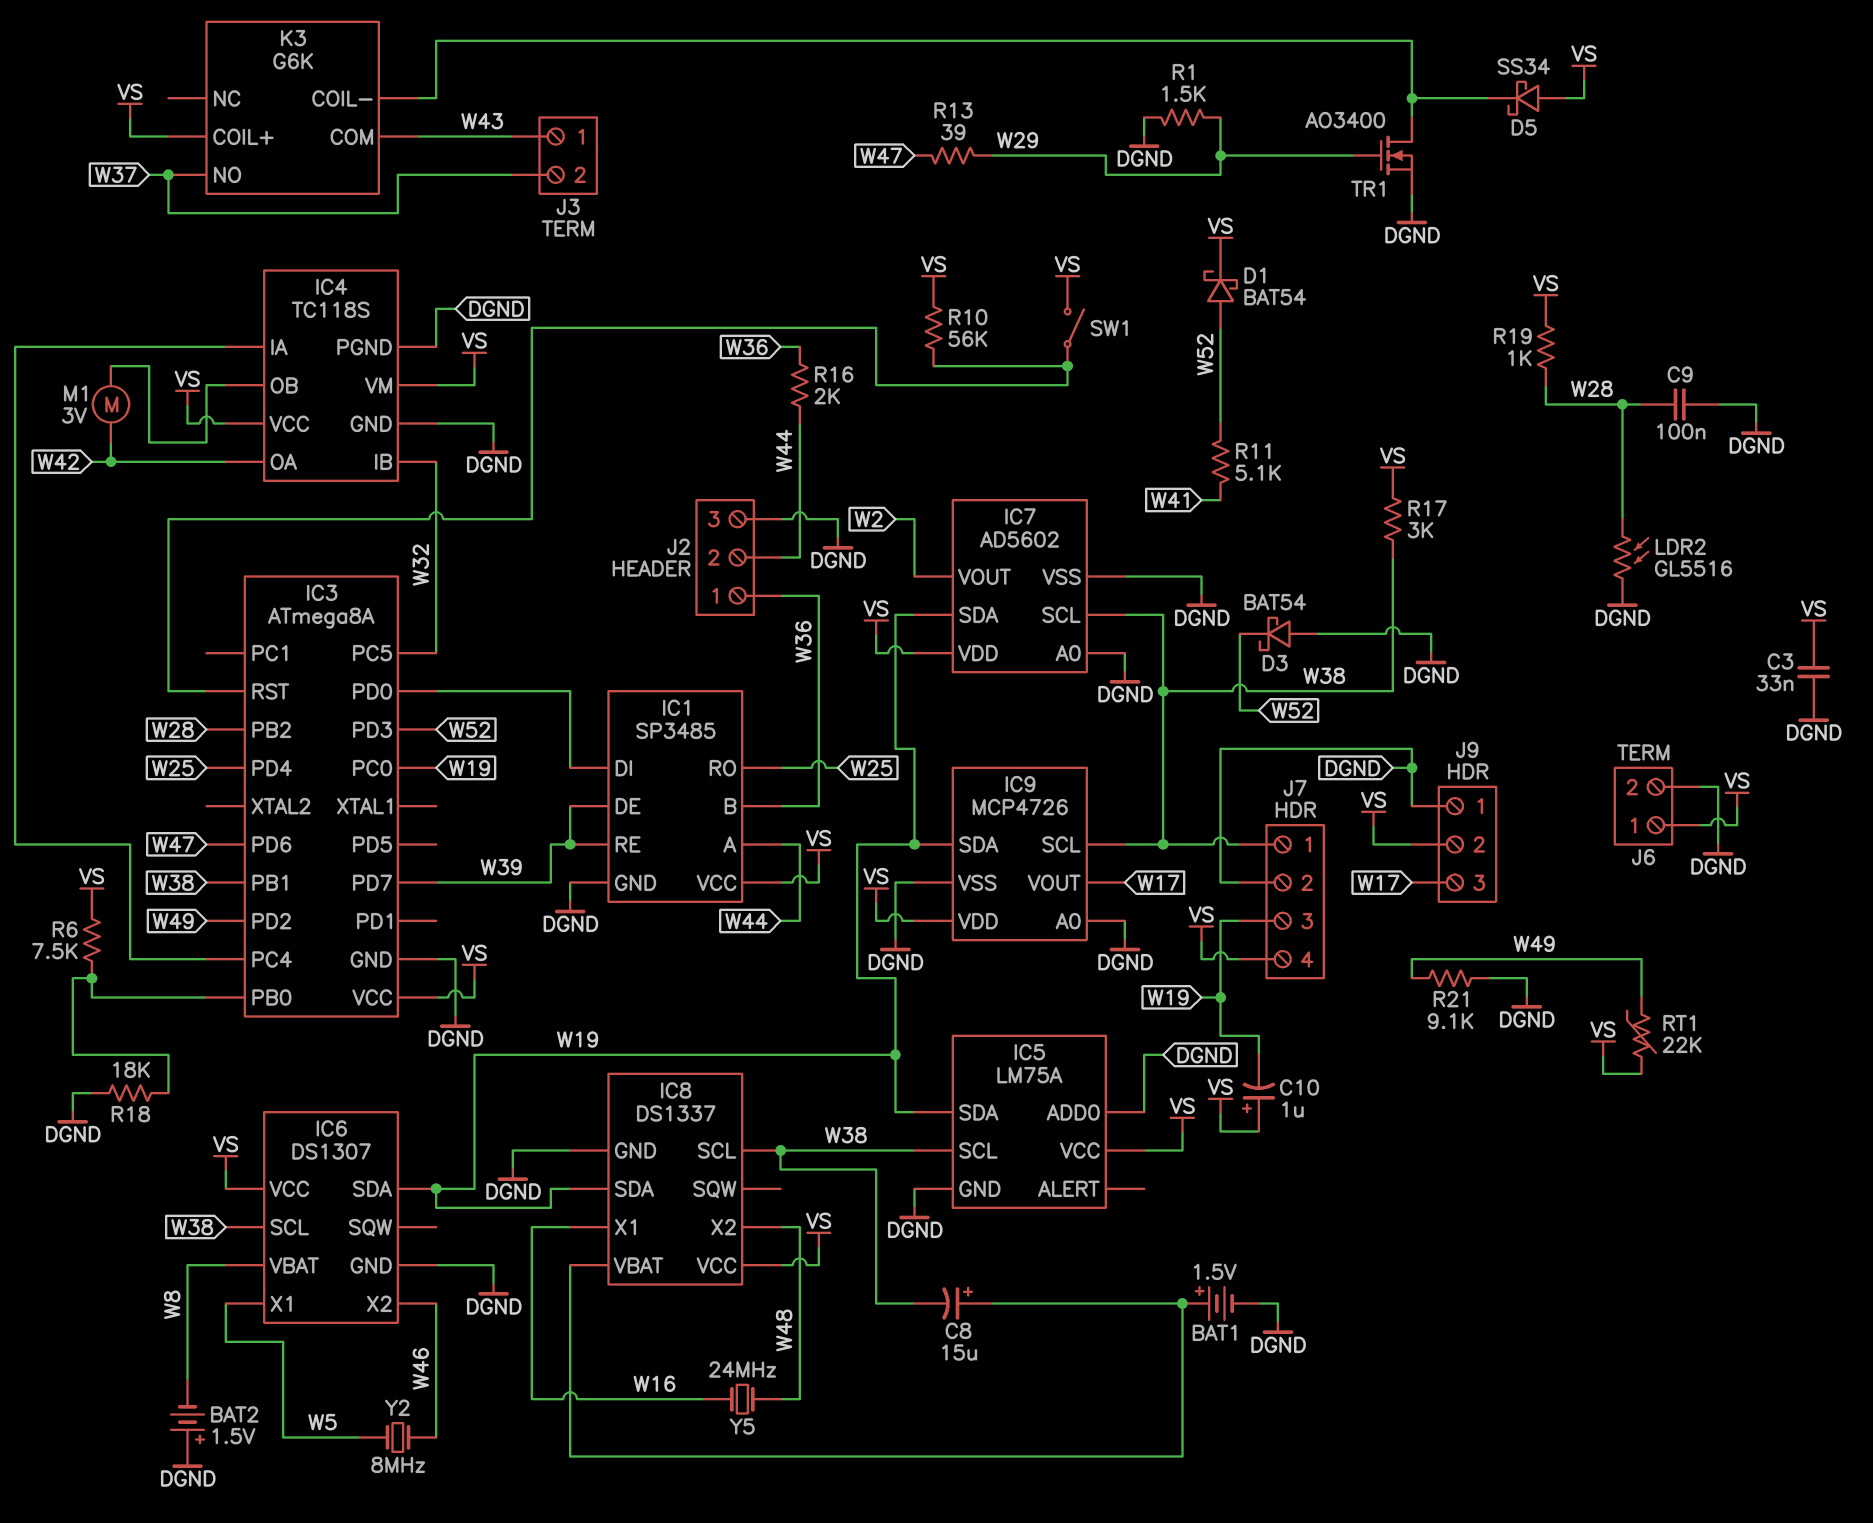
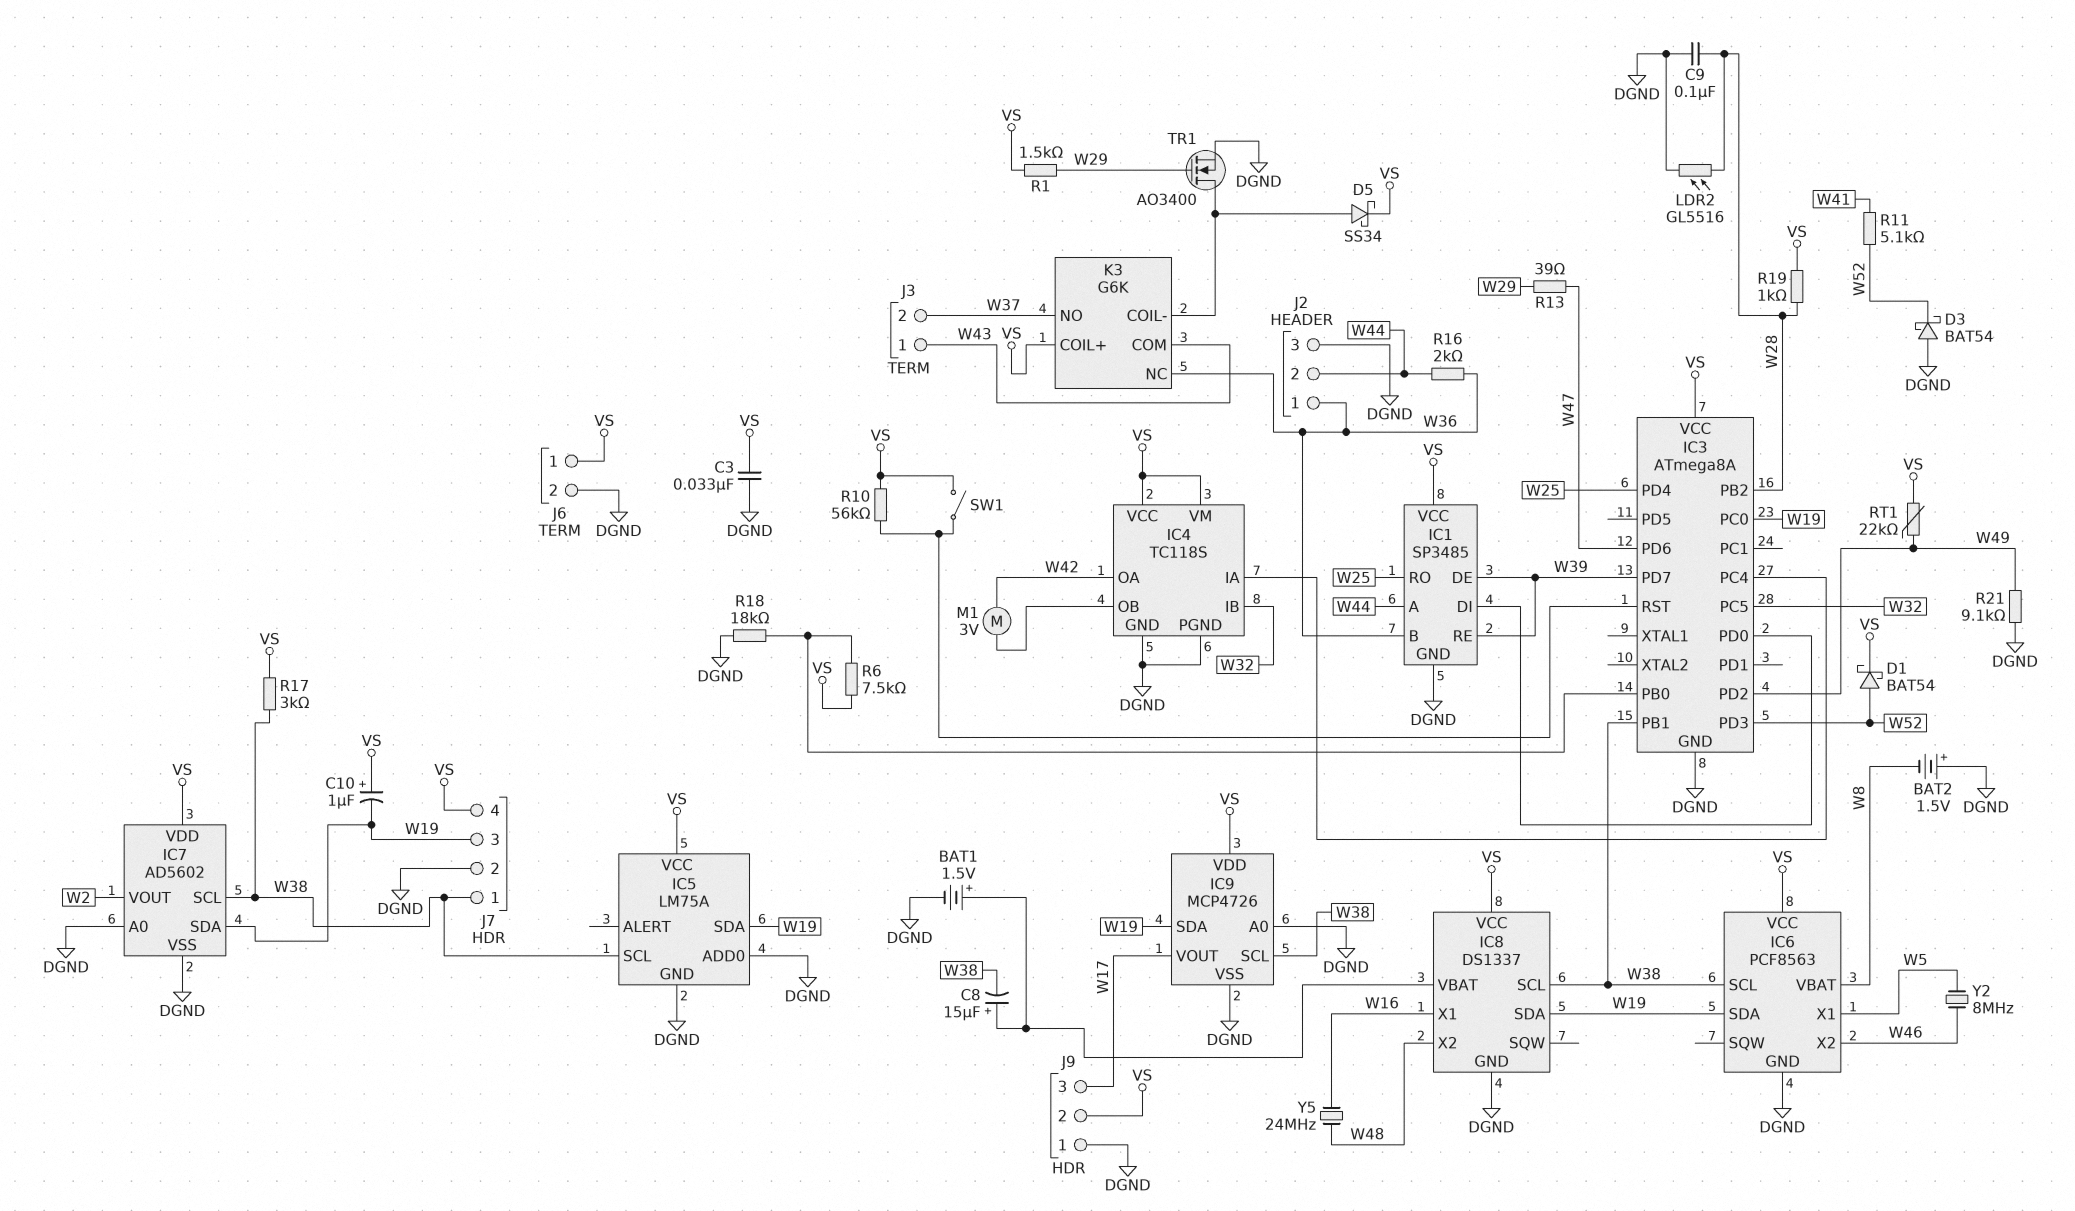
D5: schottky SS34 (A VS, K K3/COIL-) -> schottky SS34 (A K3/COIL-, K VS)
IC6: DS1307 -> PCF8563
K3 pin NC: none -> W36
R1: 1.5k (DGND, W29) -> 1.5k (VS, W29)

